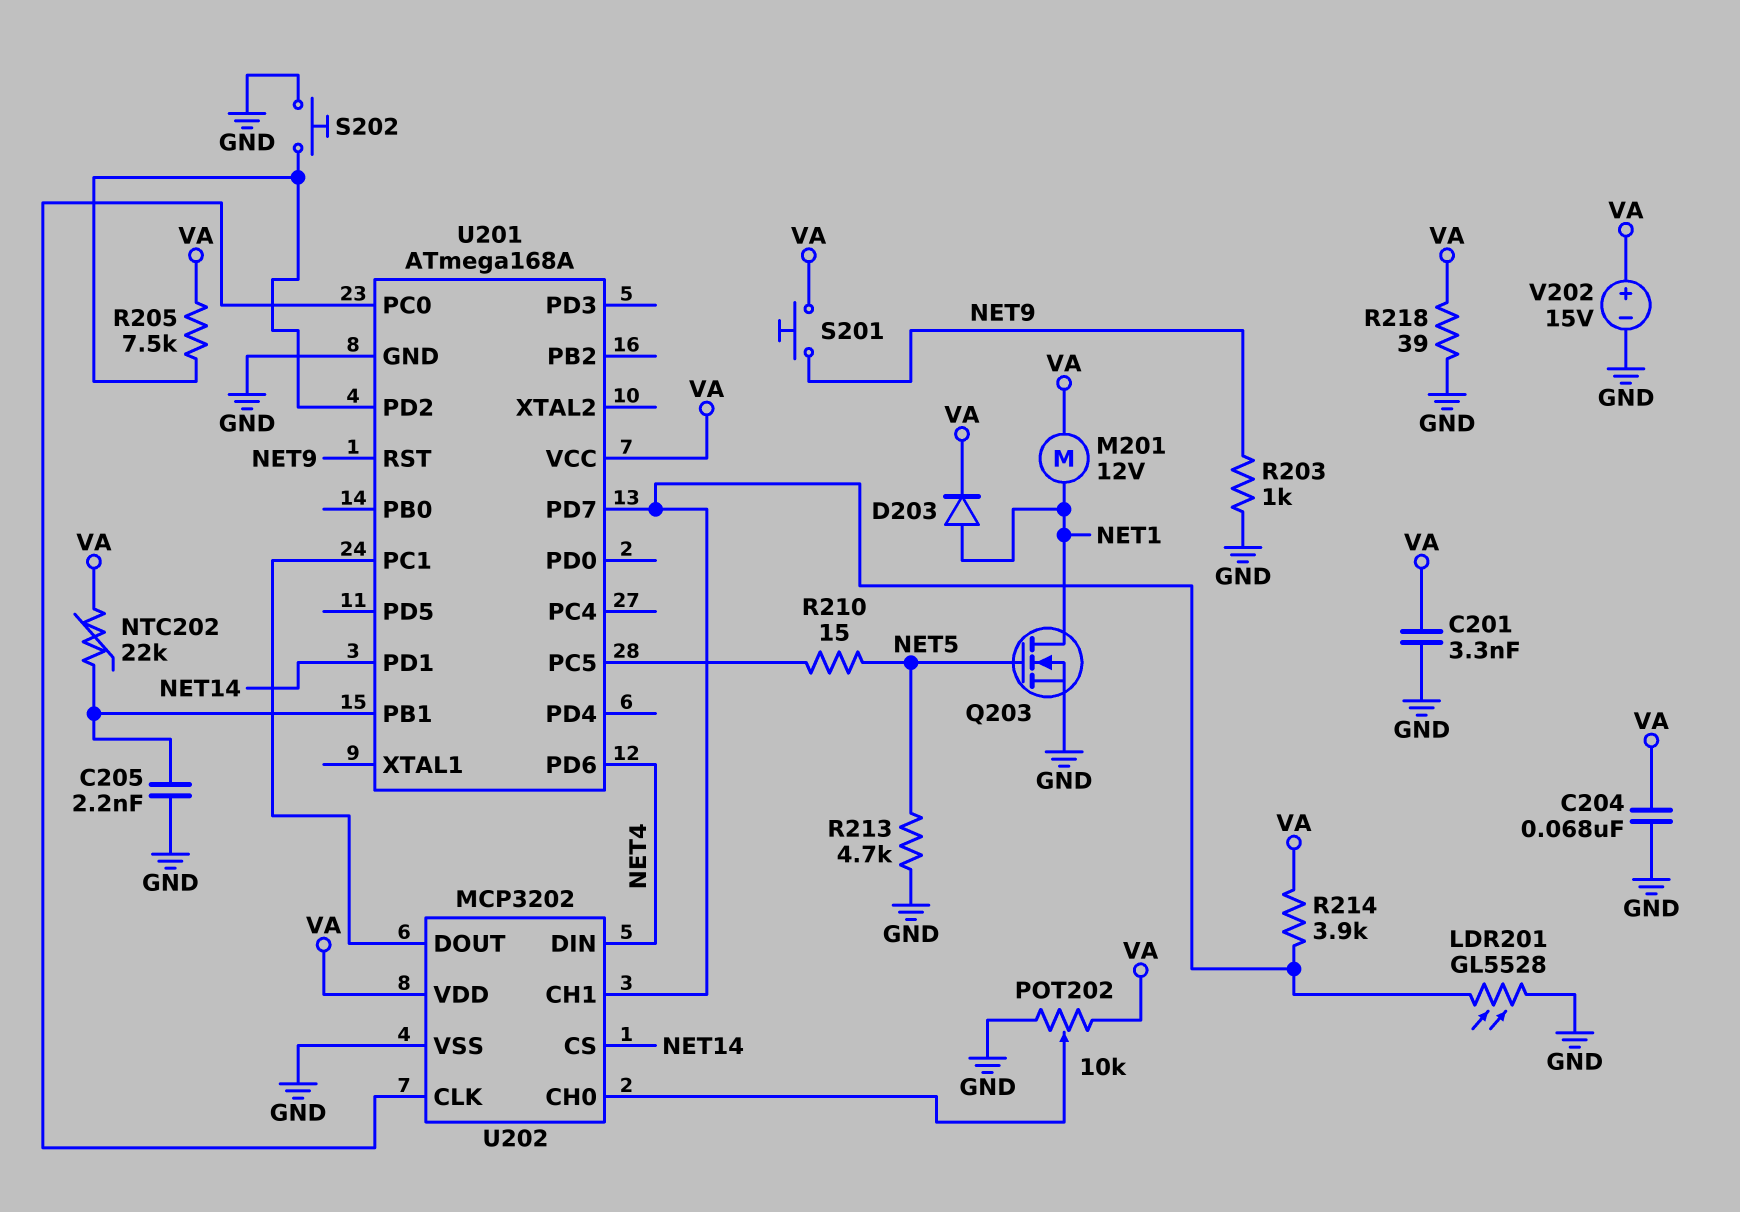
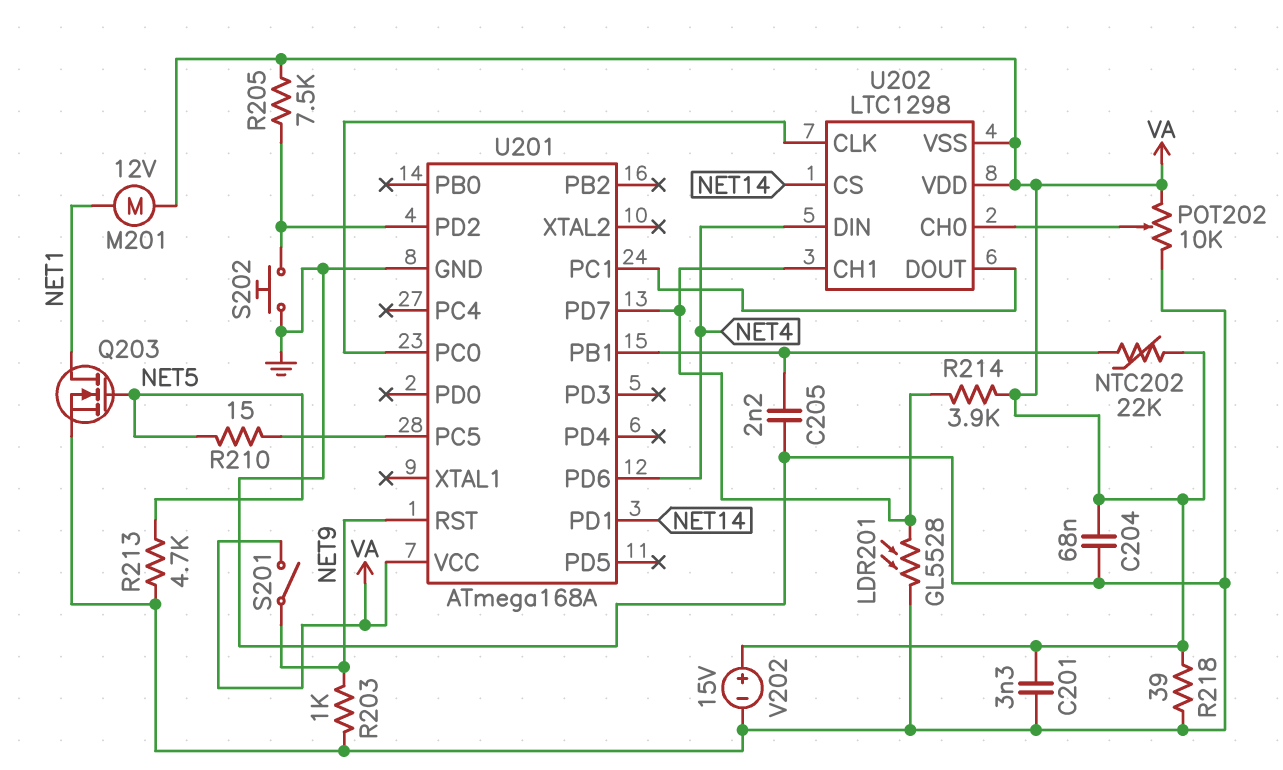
D203: diode (A NET1, K VA) -> none
S201: button (NET9, VA) -> switch (NET9, VA)
U202: MCP3202 -> LTC1298
U202 pin VSS: GND -> VA

